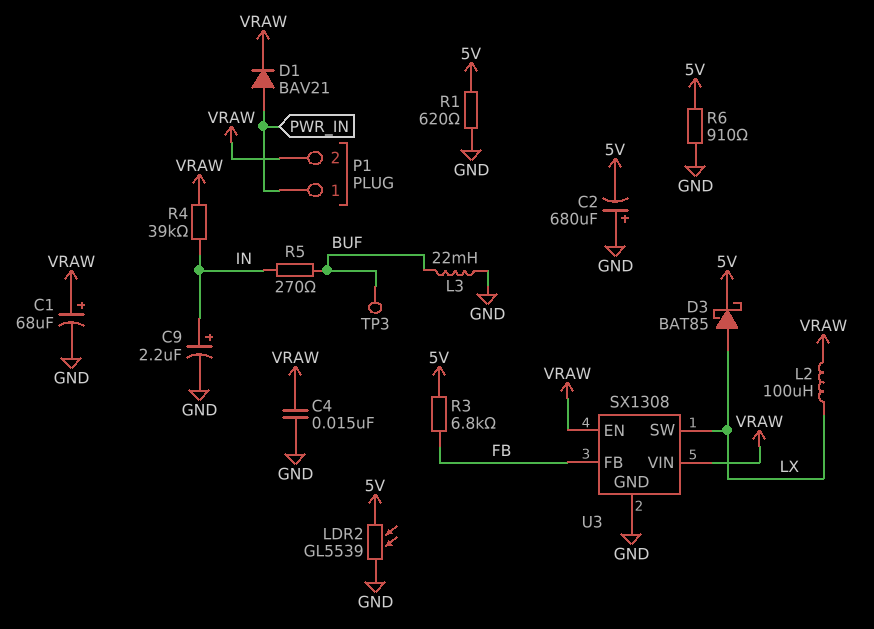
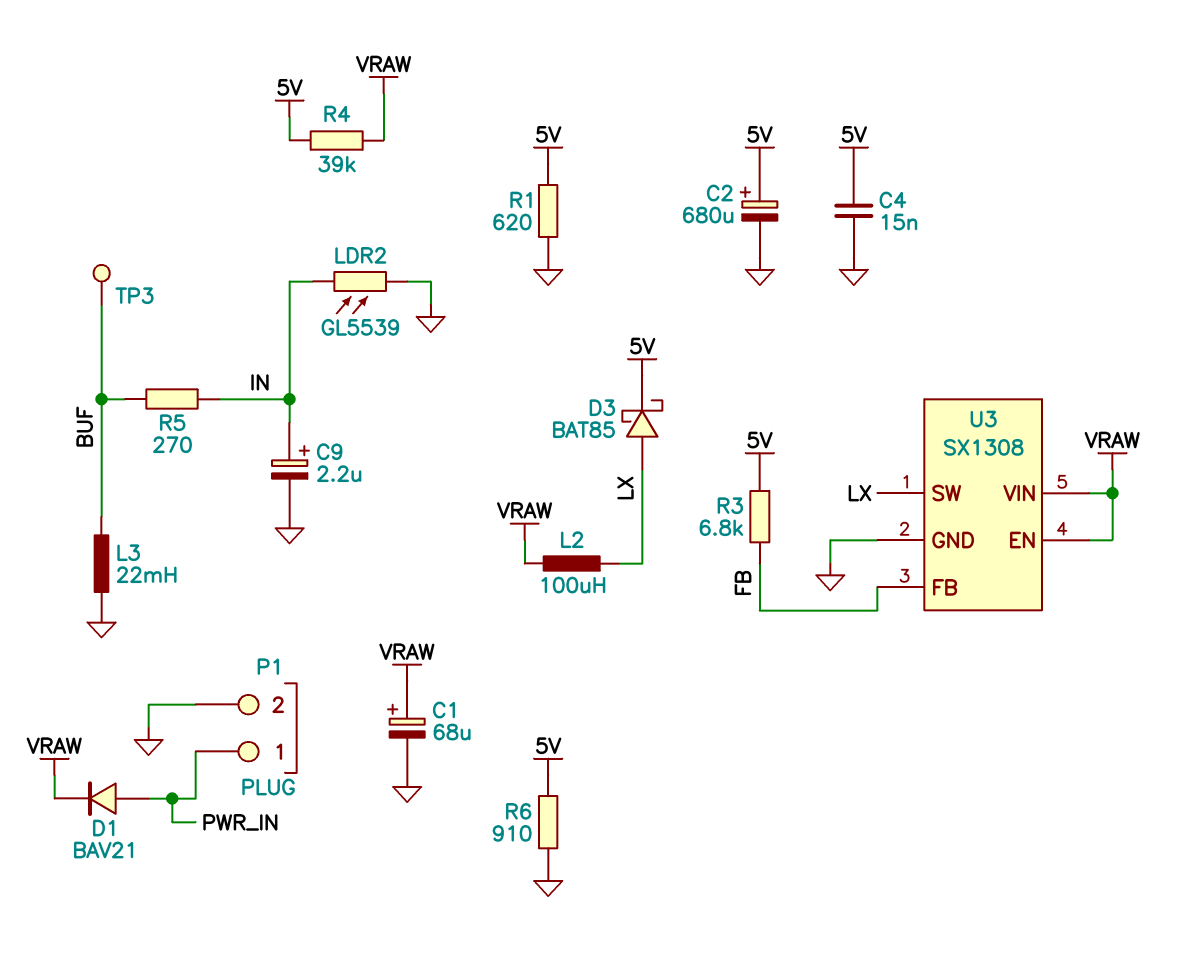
C2: 680uF (plus GND, minus 5V) -> 680uF (plus 5V, minus GND)
C4: 15nF (GND, VRAW) -> 15nF (5V, GND)
LDR2: GL5539 (5V, GND) -> GL5539 (GND, IN)
P1 pin 2: VRAW -> GND
R4: 39k (IN, VRAW) -> 39k (5V, VRAW)

